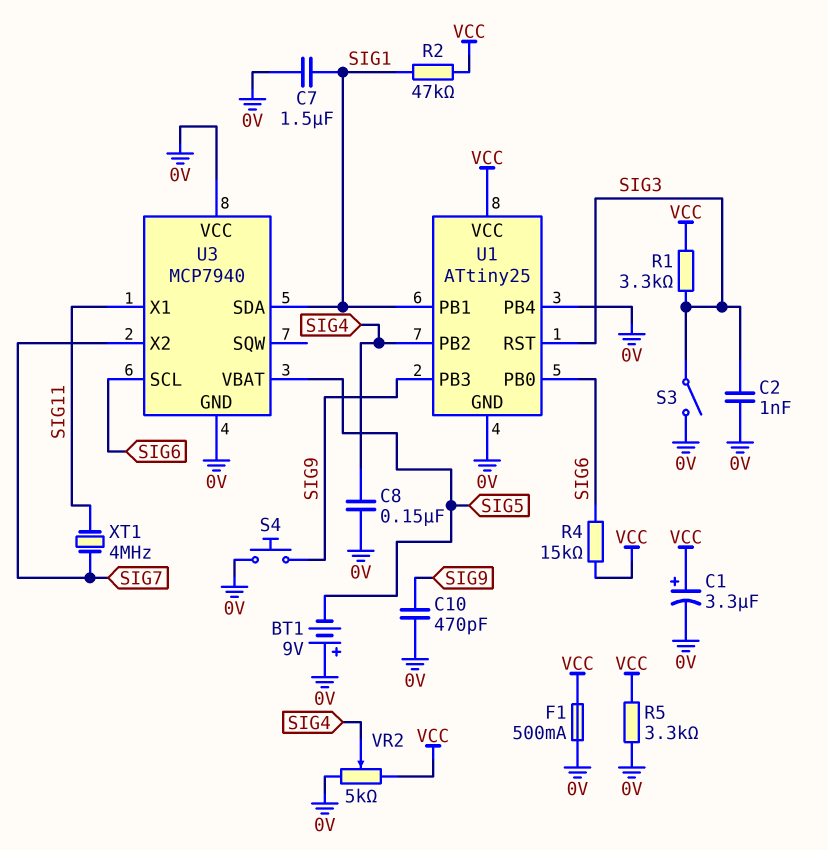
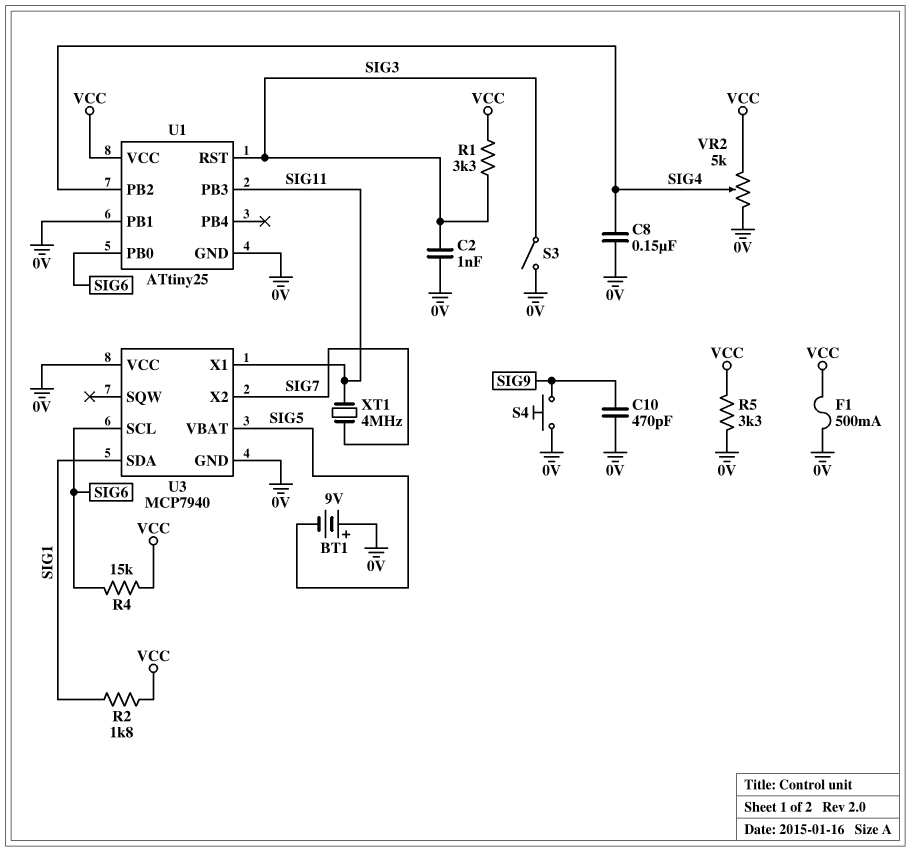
C1: 3.3uF (plus VCC, minus 0V) -> none
C7: 1.5uF (0V, SIG1) -> none
R2: 47k (SIG1, VCC) -> 1.8k (SIG1, VCC)
U1 pin PB1: SIG1 -> 0V
U1 pin PB3: SIG9 -> SIG11
U1 pin PB4: 0V -> none

